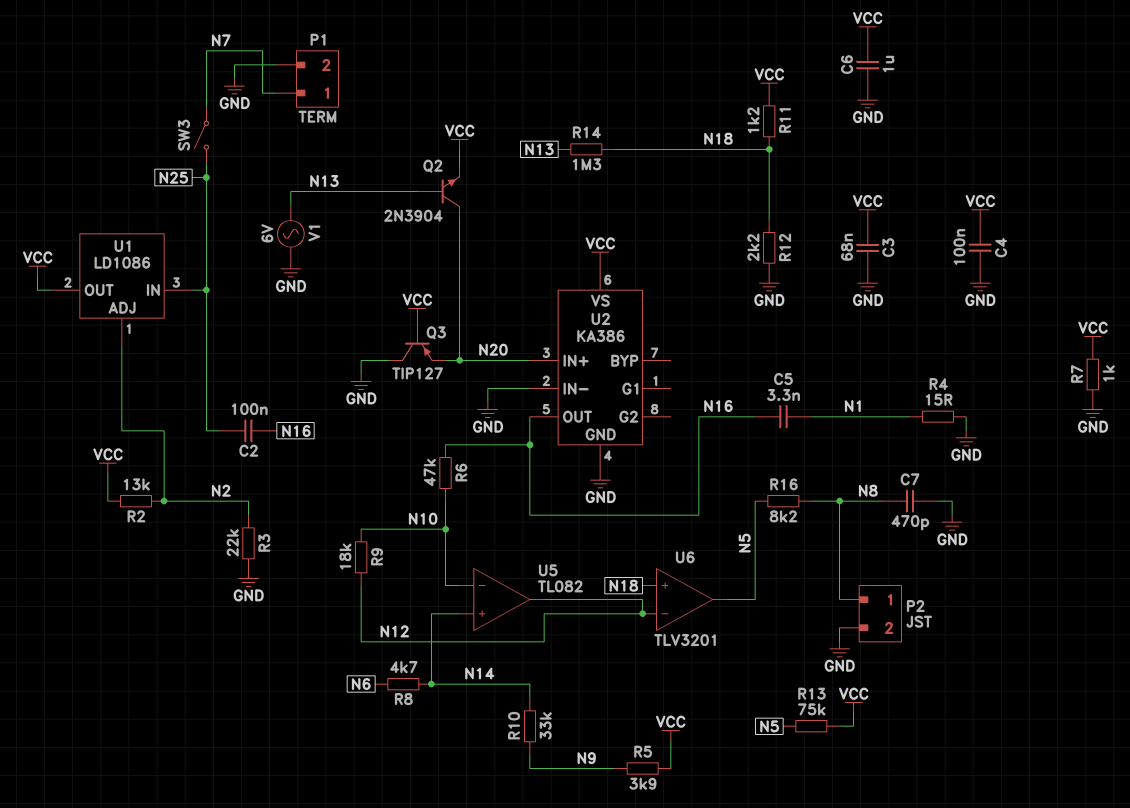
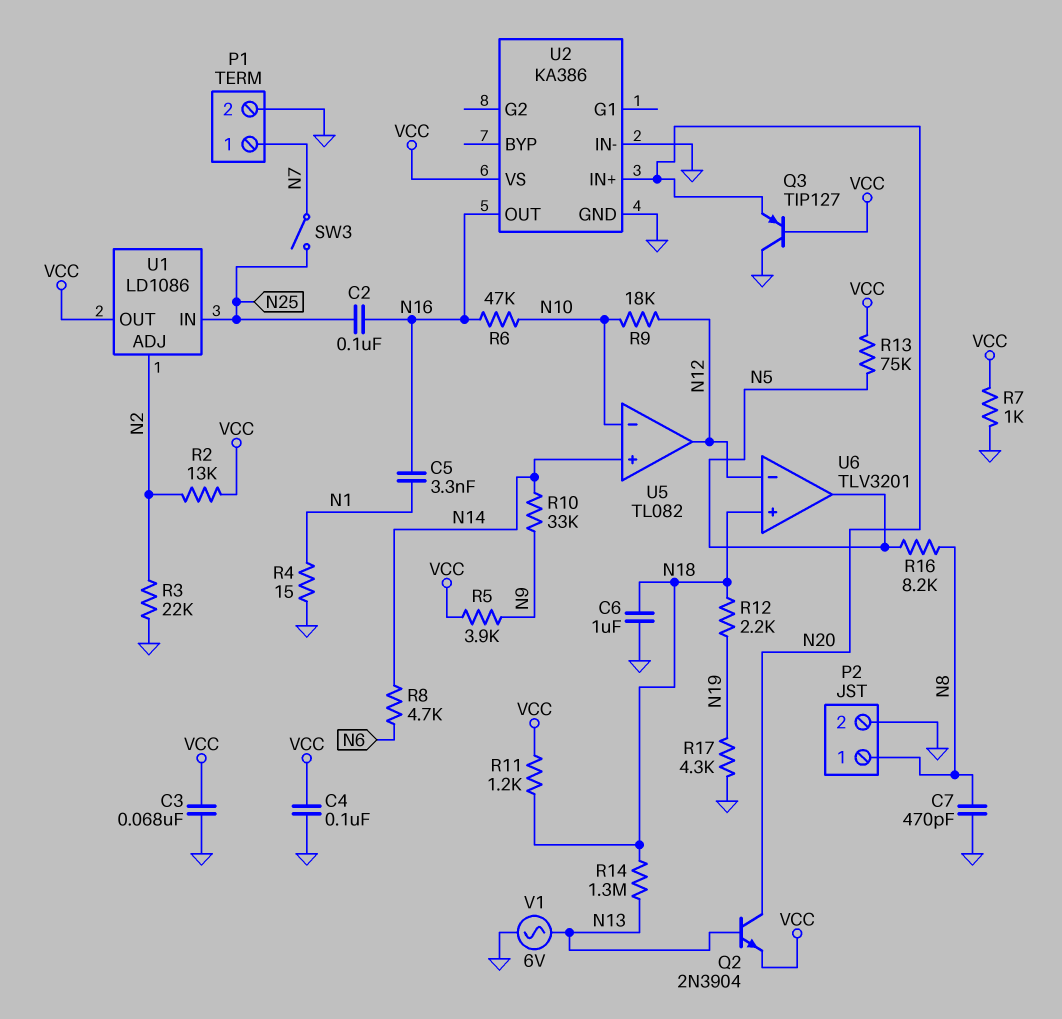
C6: 1uF (GND, VCC) -> 1uF (GND, N18)
R12: 2.2k (GND, N18) -> 2.2k (N18, N19)
R17: none -> 4.3k (GND, N19)

